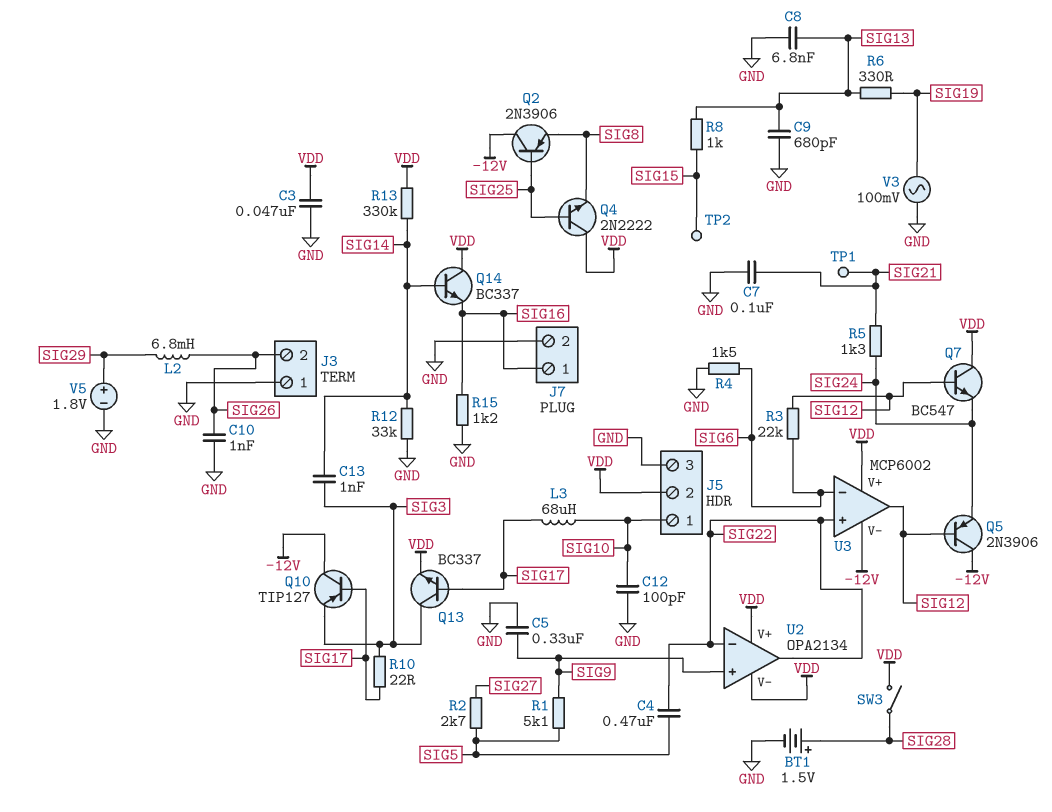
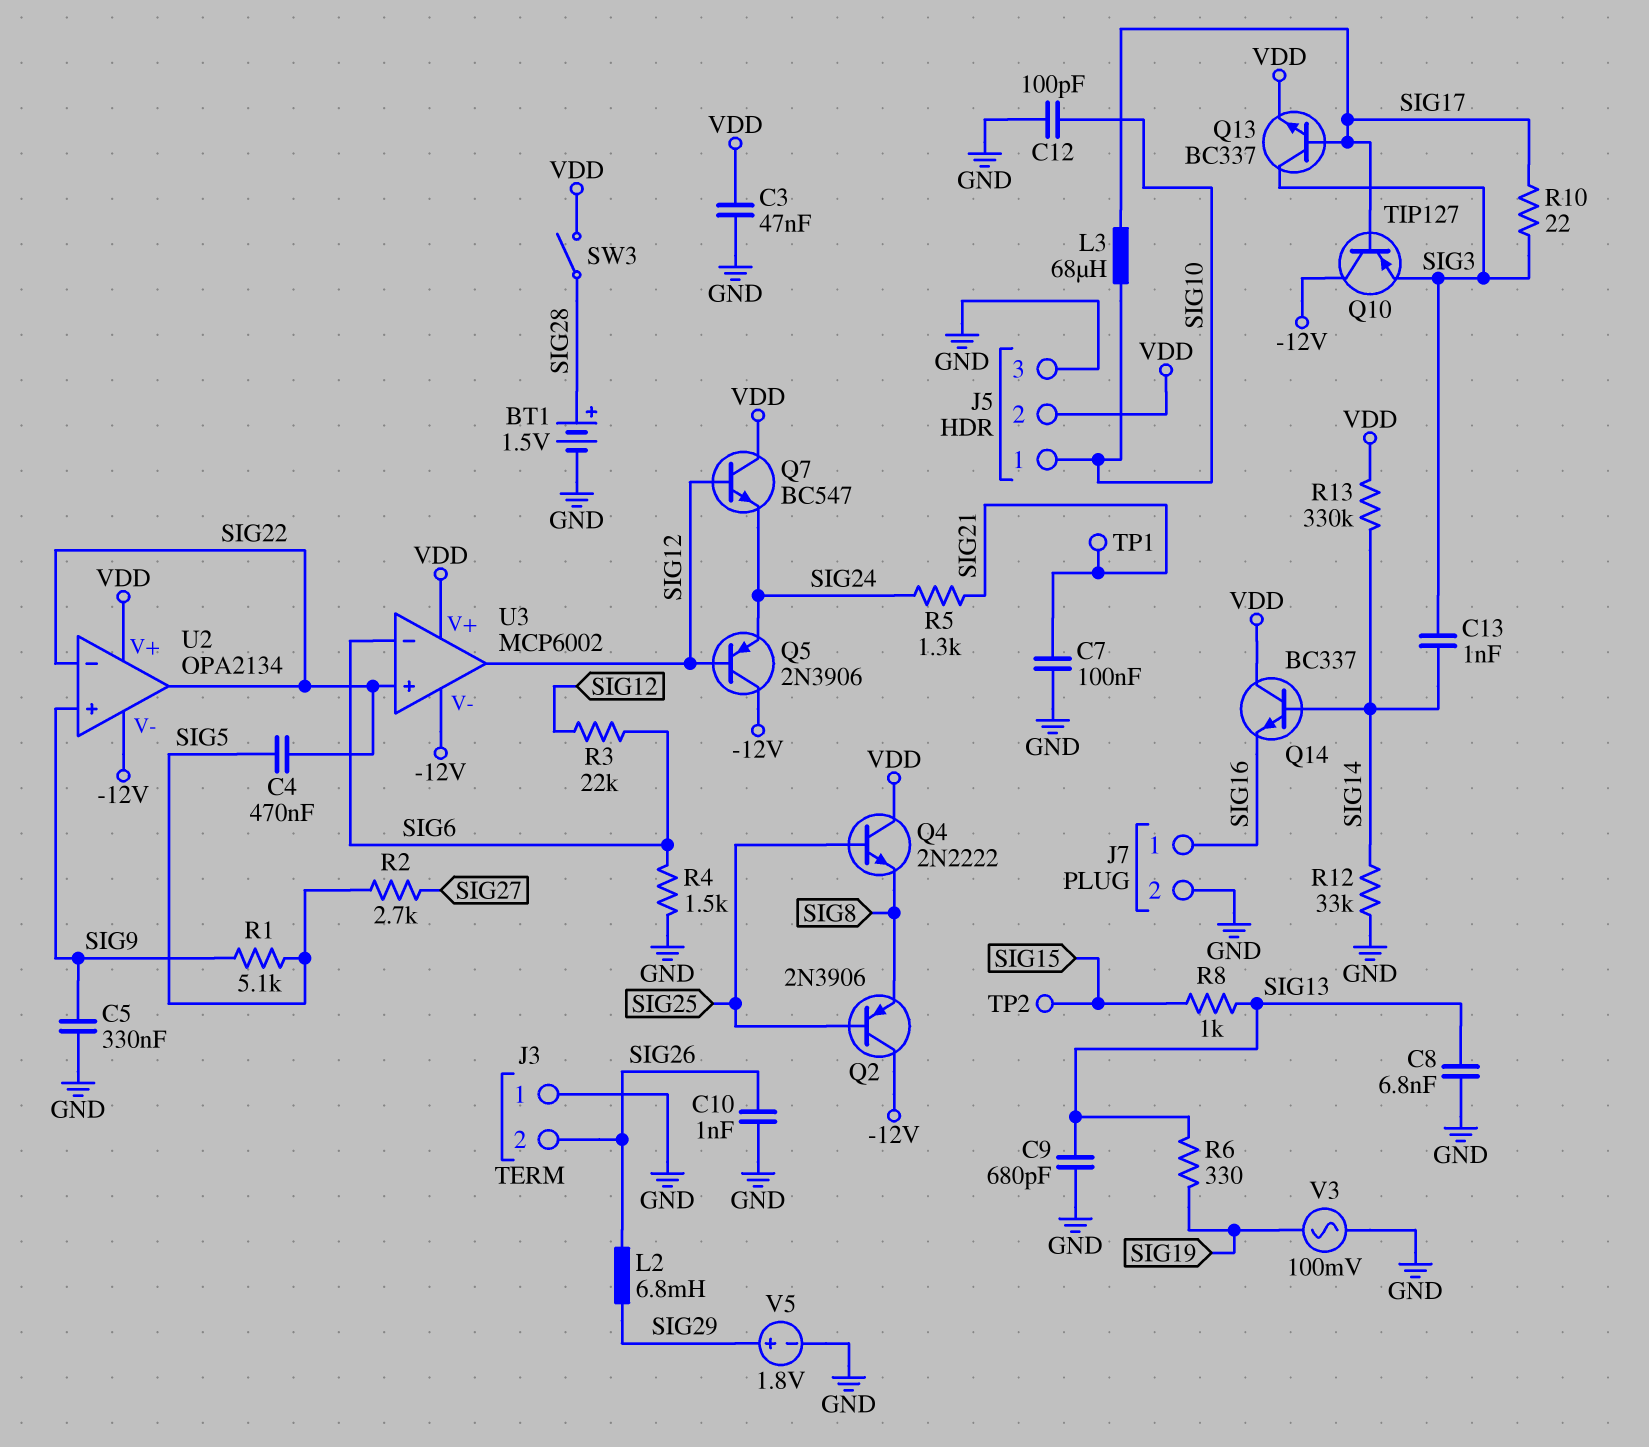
R15: 1.2k (GND, SIG16) -> none
U2 pin V-: VDD -> -12V

